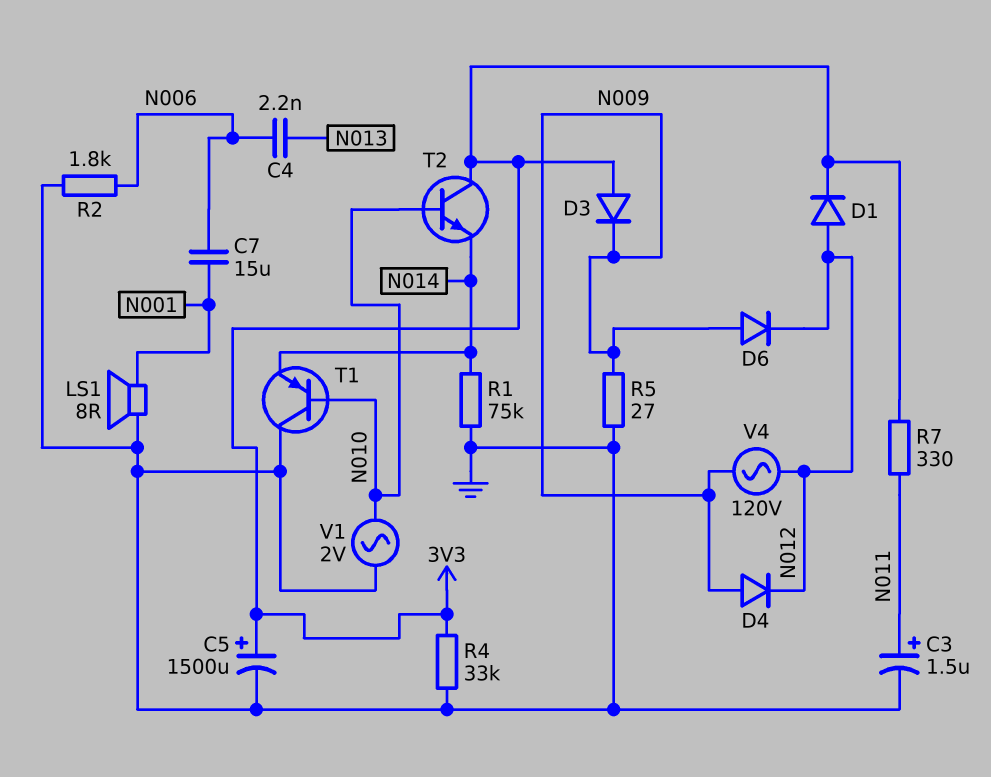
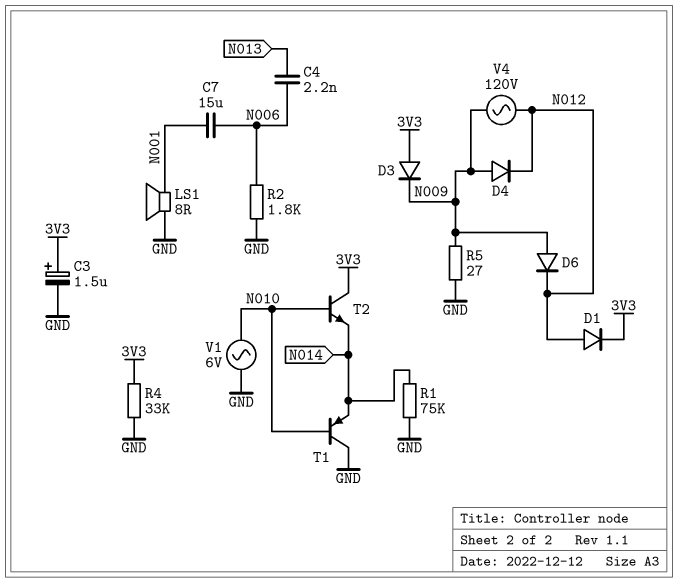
C3: 1.5uF (plus N011, minus GND) -> 1.5uF (plus 3V3, minus GND)
C5: 1500uF (plus 3V3, minus GND) -> none
R7: 330 (3V3, N011) -> none
V1: AC 2V (GND, N010) -> AC 6V (GND, N010)

